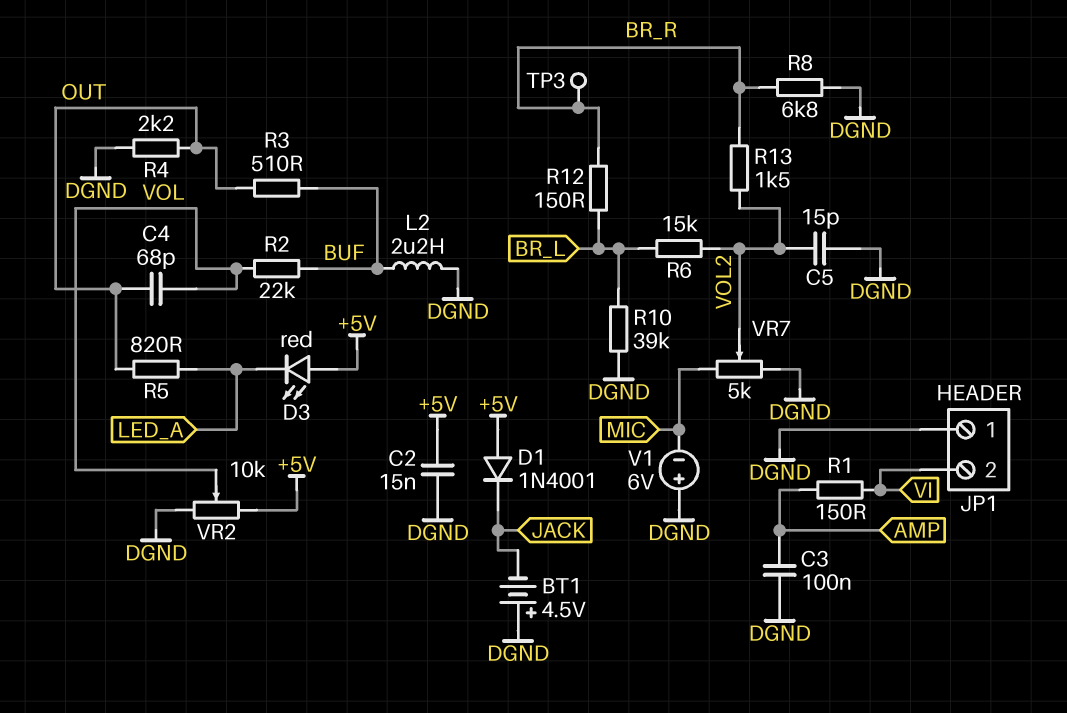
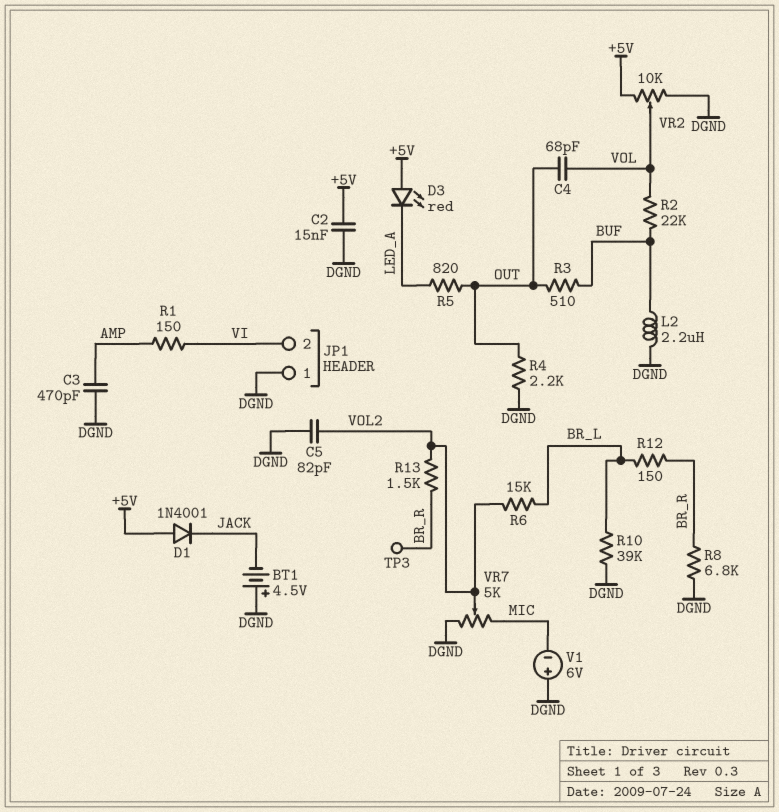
C3: 100nF (AMP, DGND) -> 470pF (AMP, DGND)
C5: 15pF (DGND, VOL2) -> 82pF (DGND, VOL2)

